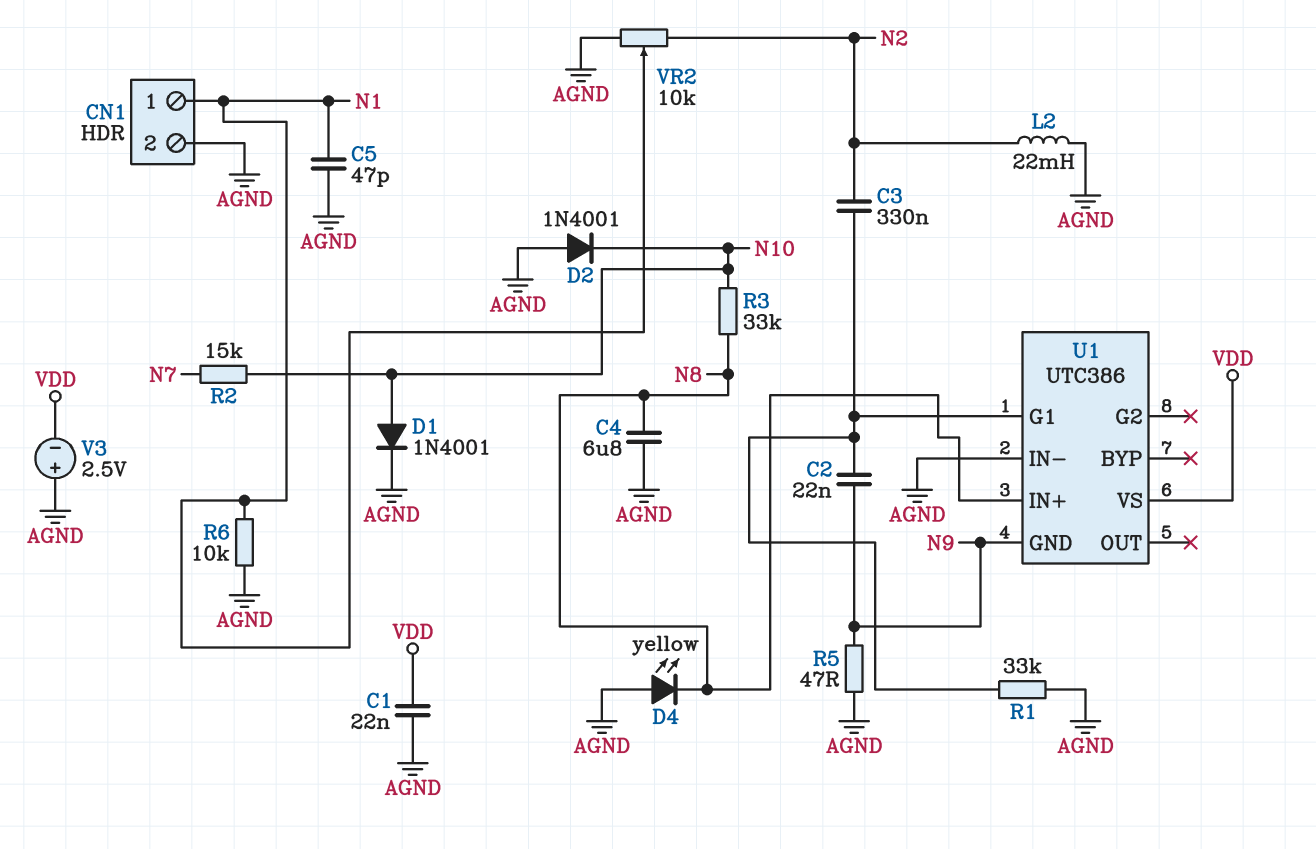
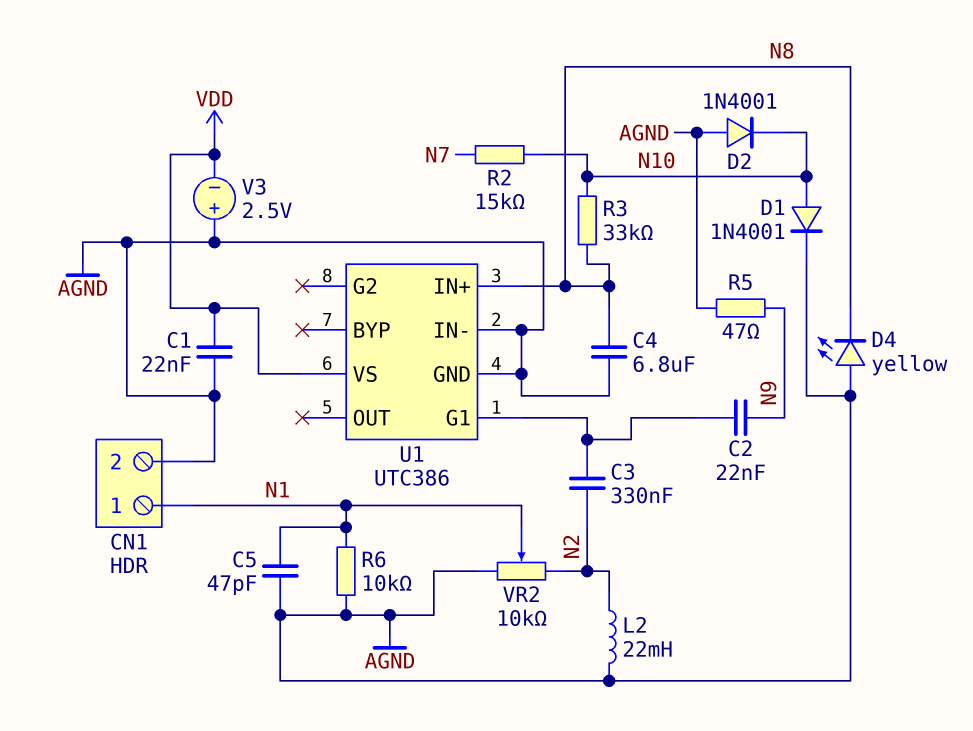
R1: 33k (AGND, U1/G1) -> none
U1 pin GND: N9 -> AGND

